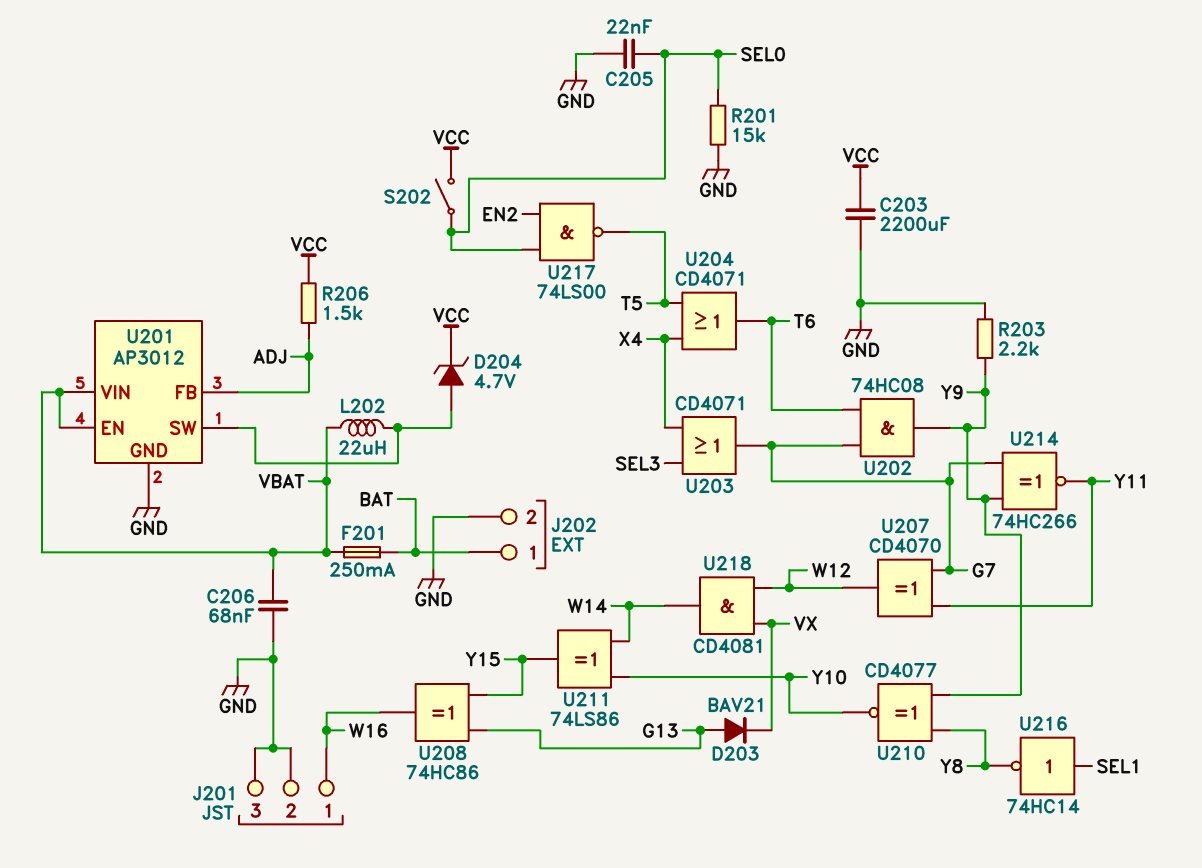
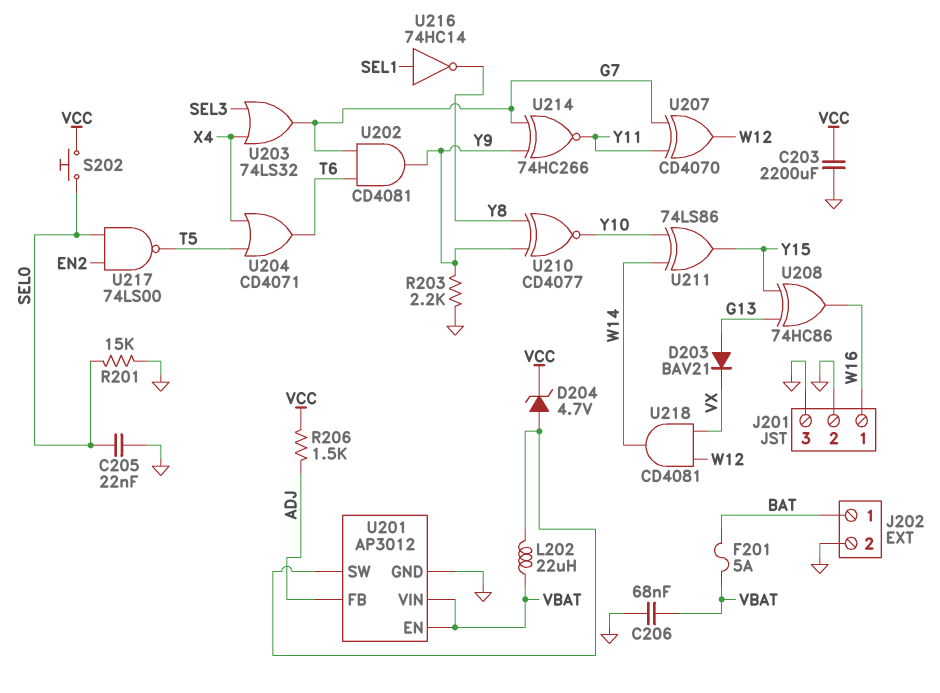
F201: 250mA (BAT, VBAT) -> 5A (BAT, VBAT)
S202: switch (SEL0, VCC) -> button (SEL0, VCC)
U202: AND 74HC08 (in G7, in T6, out Y9) -> AND CD4081 (in G7, in T6, out Y9)
U203: OR CD4071 (in SEL3, in X4, out G7) -> OR 74LS32 (in SEL3, in X4, out G7)

